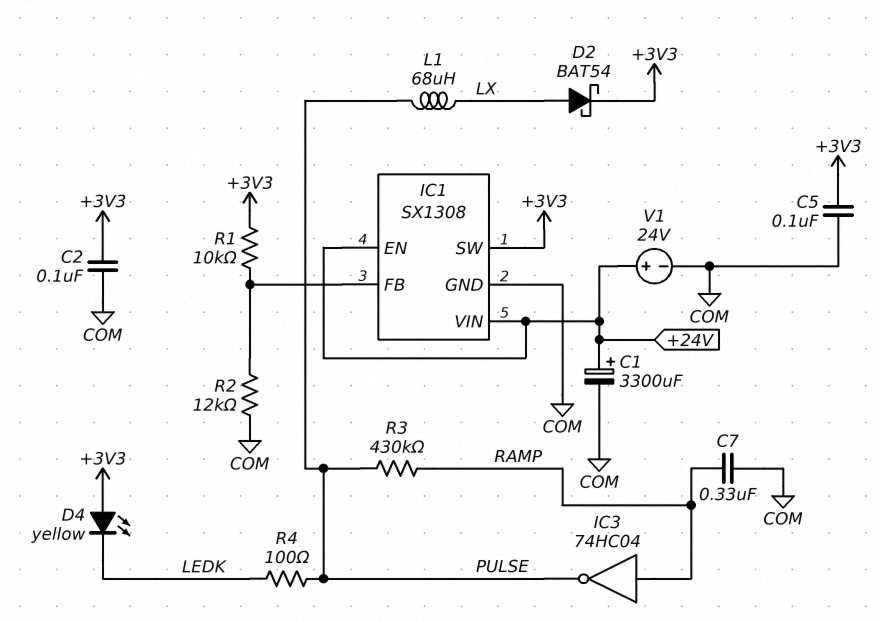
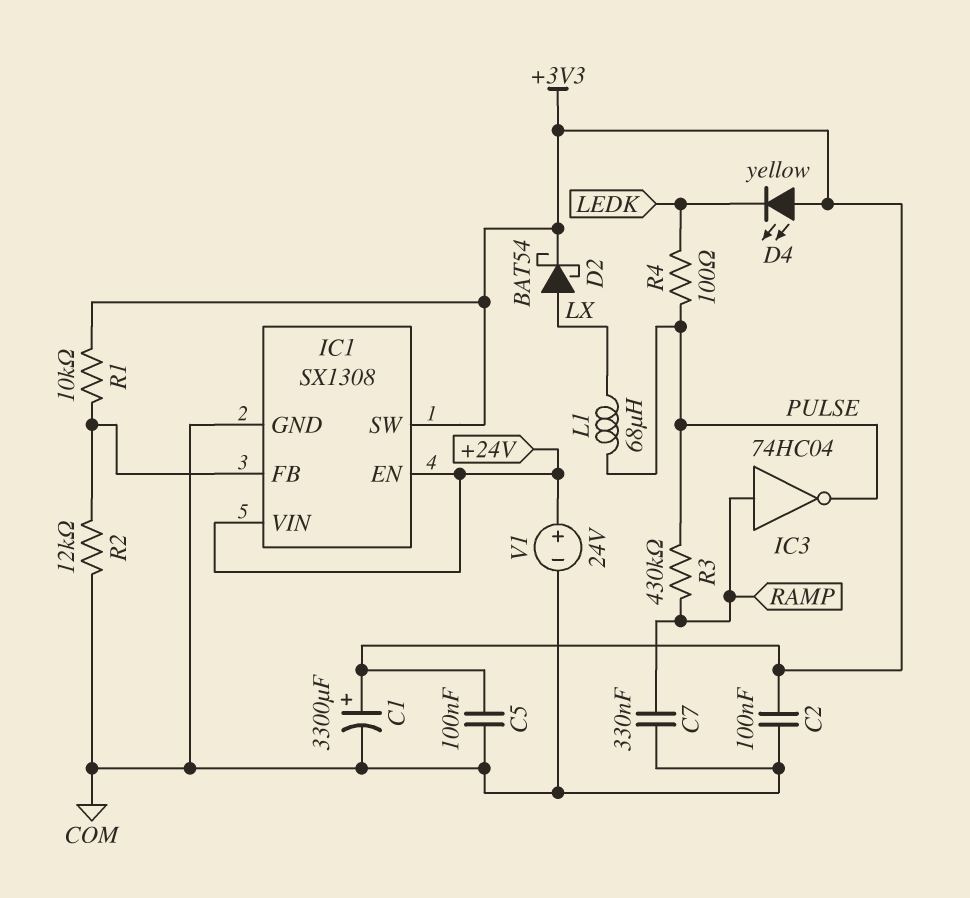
C1: 3300uF (plus +24V, minus COM) -> 3300uF (plus +3V3, minus COM)

